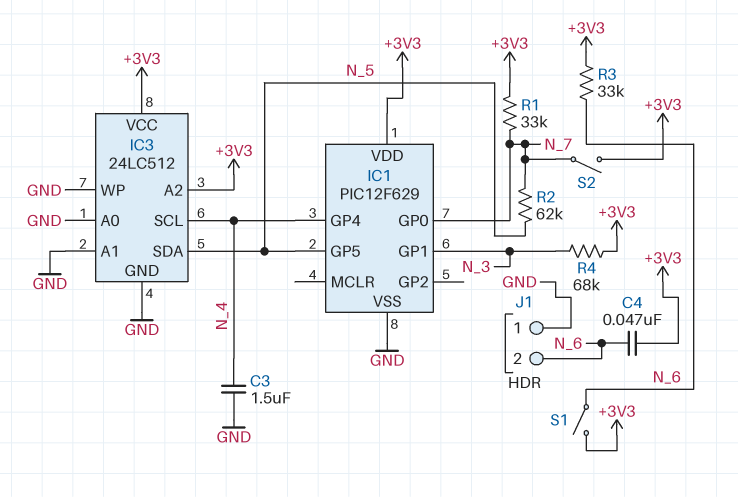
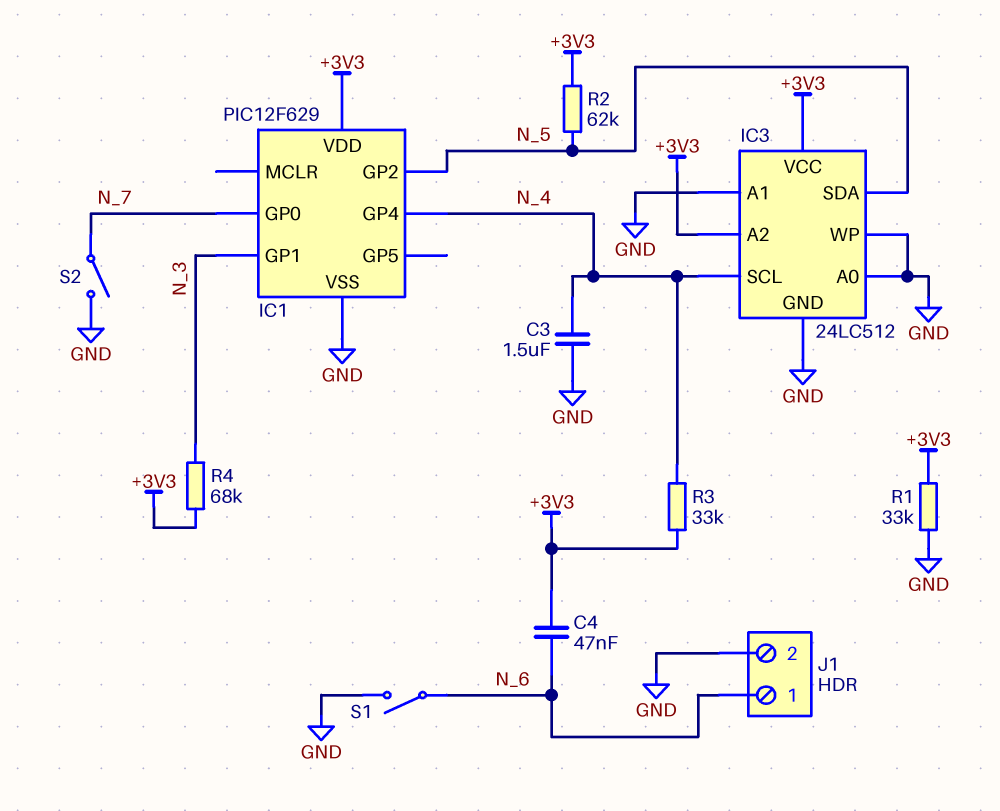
IC1 pin GP2: none -> N_5
IC1 pin GP5: N_5 -> none
J1 pin 1: GND -> N_6
J1 pin 2: N_6 -> GND
R1: 33k (+3V3, N_7) -> 33k (+3V3, GND)
R2: 62k (N_5, N_7) -> 62k (+3V3, N_5)
R3: 33k (+3V3, N_6) -> 33k (+3V3, N_4)
S1: switch (+3V3, N_6) -> switch (GND, N_6)
S2: switch (+3V3, N_7) -> switch (GND, N_7)

